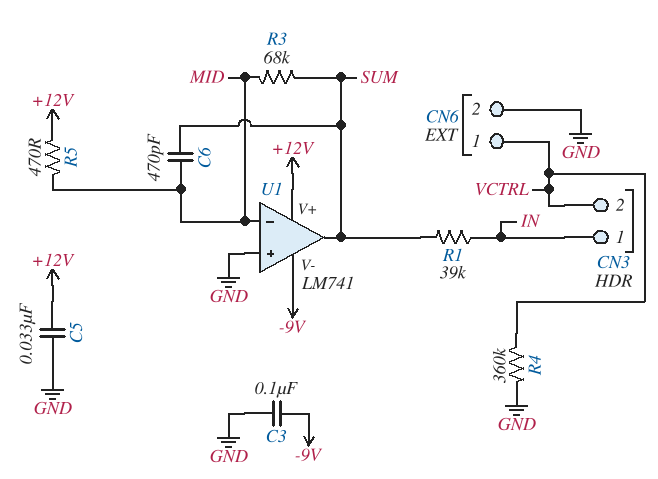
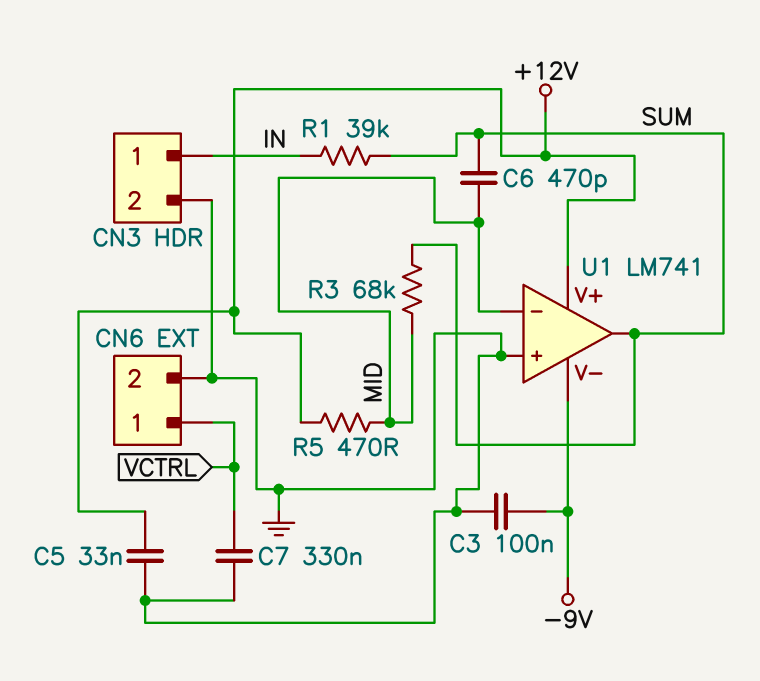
C7: none -> 330nF (GND, VCTRL)
CN3 pin 2: VCTRL -> GND
R4: 360k (GND, VCTRL) -> none

